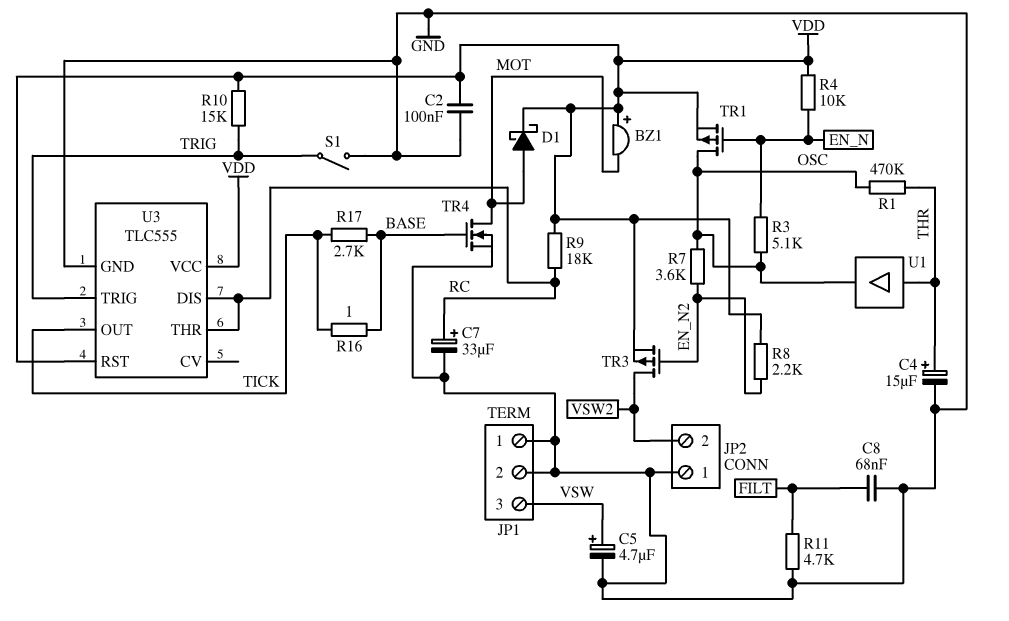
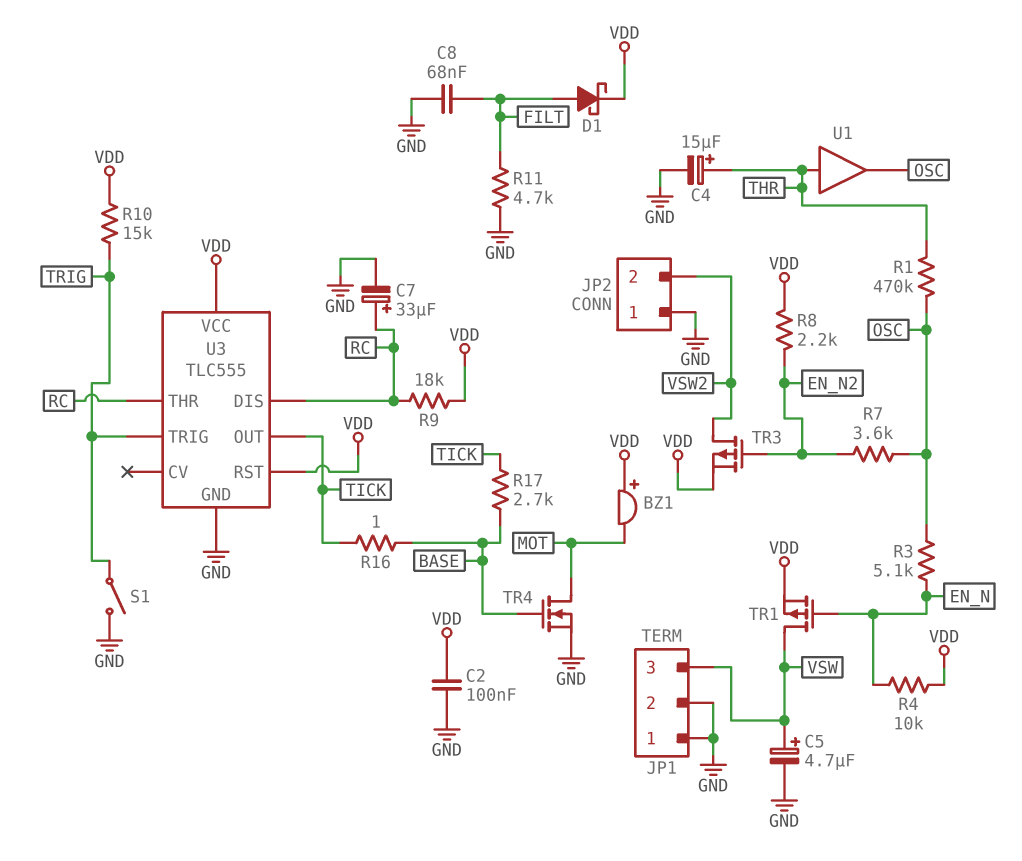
D1: schottky (A MOT, K VDD) -> schottky (A FILT, K VDD)
TR1: PMOS (G EN_N, D OSC, S VDD) -> PMOS (G EN_N, D VSW, S VDD)

